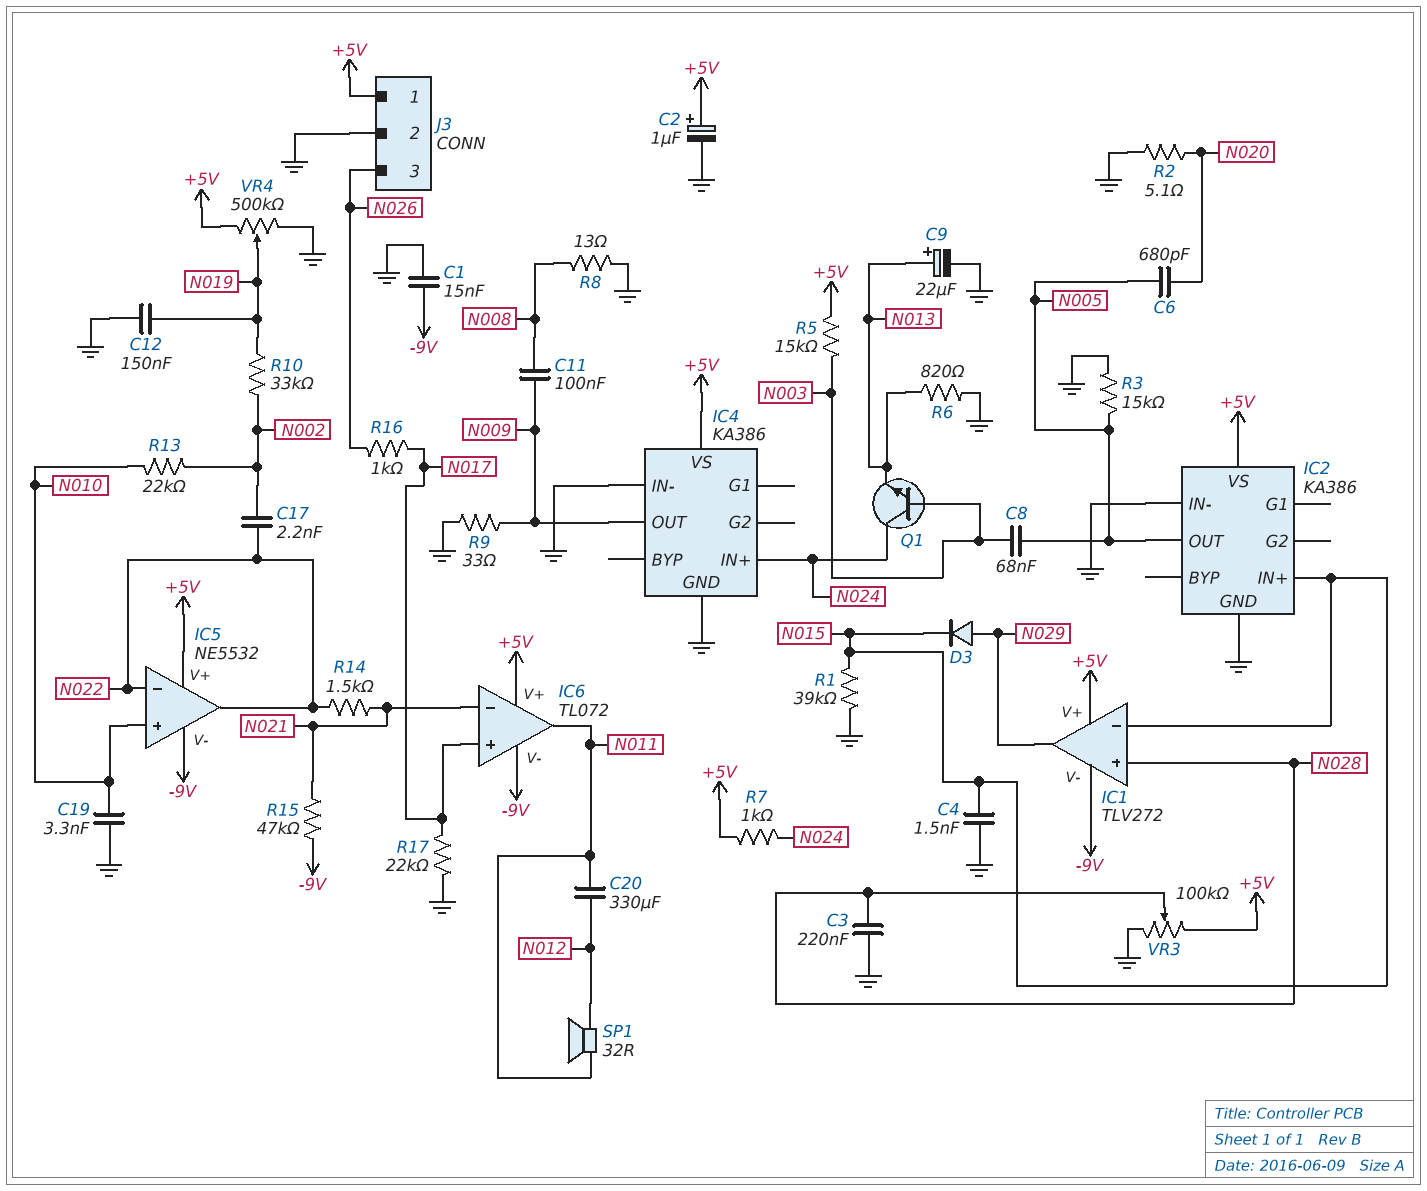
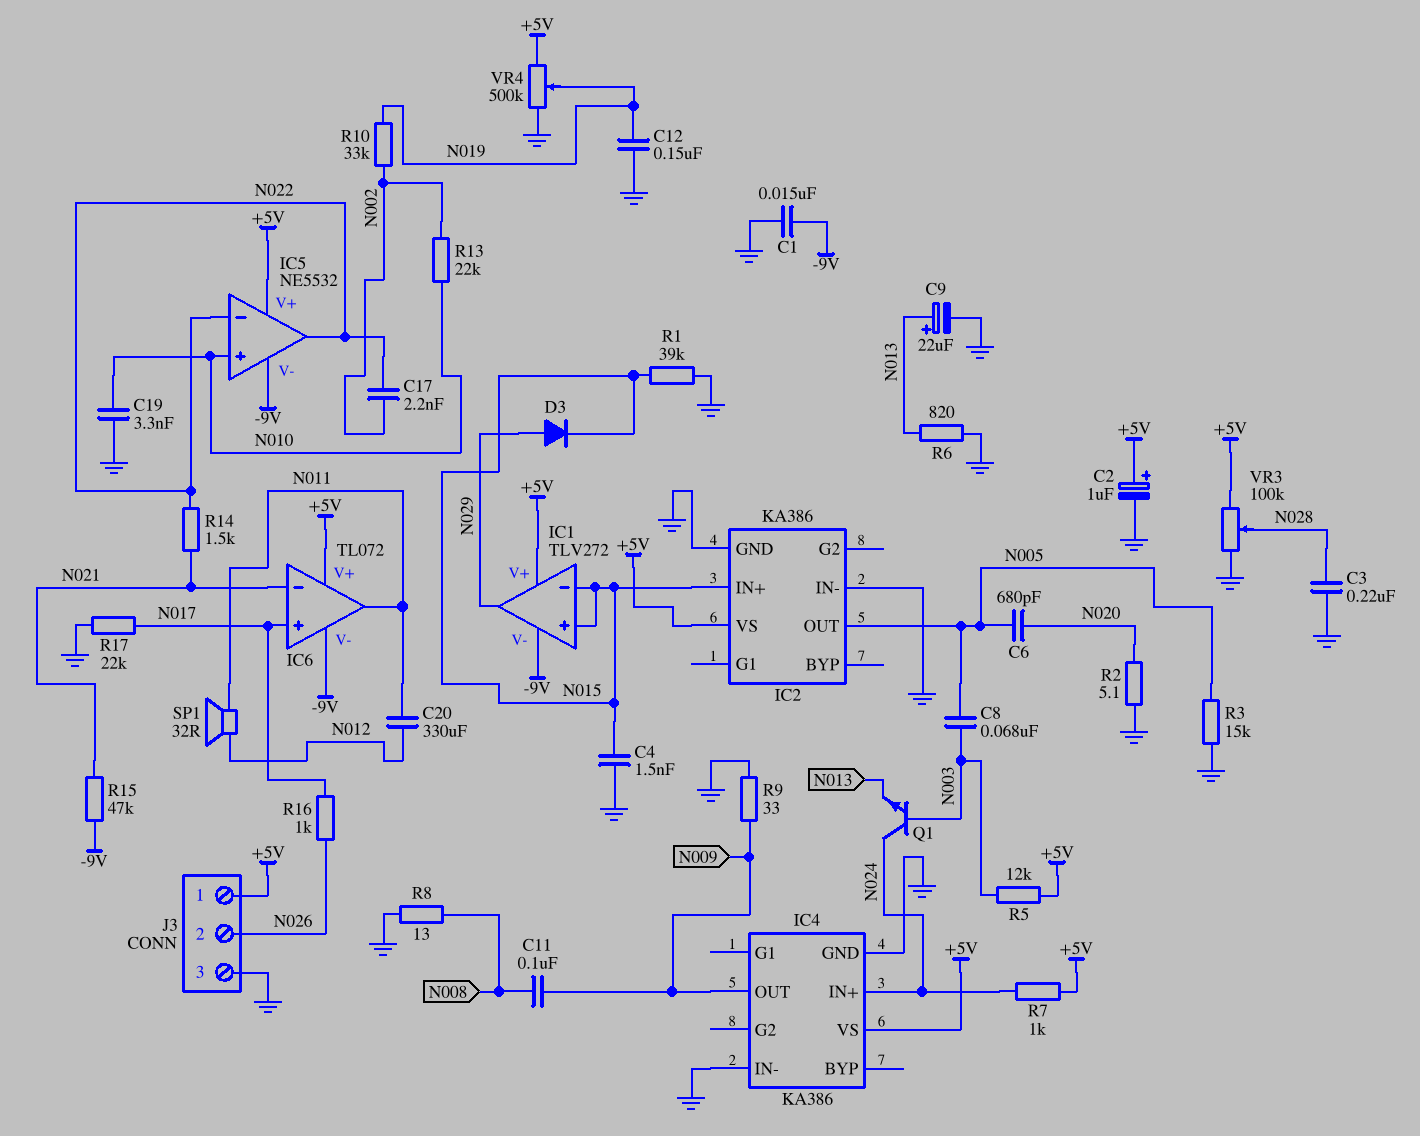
IC1 pin in+: N028 -> N015
J3 pin 2: GND -> N026
J3 pin 3: N026 -> GND
R5: 15k (+5V, N003) -> 12k (+5V, N003)

